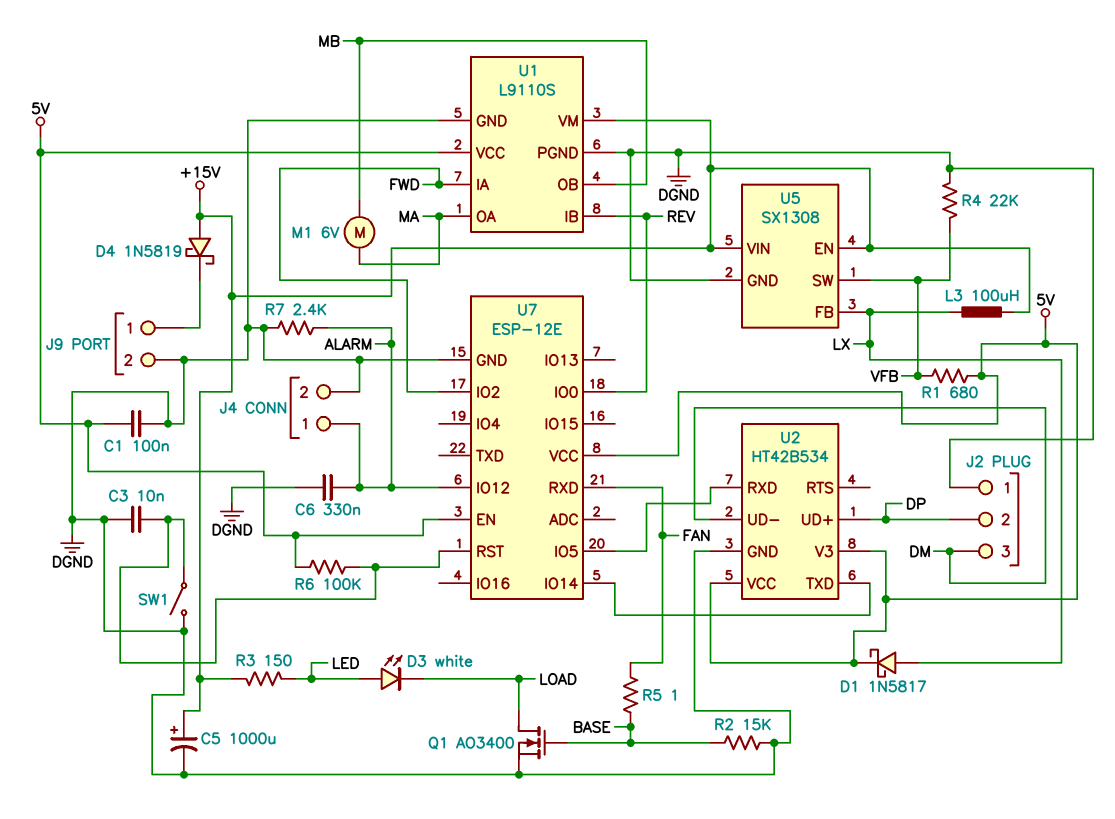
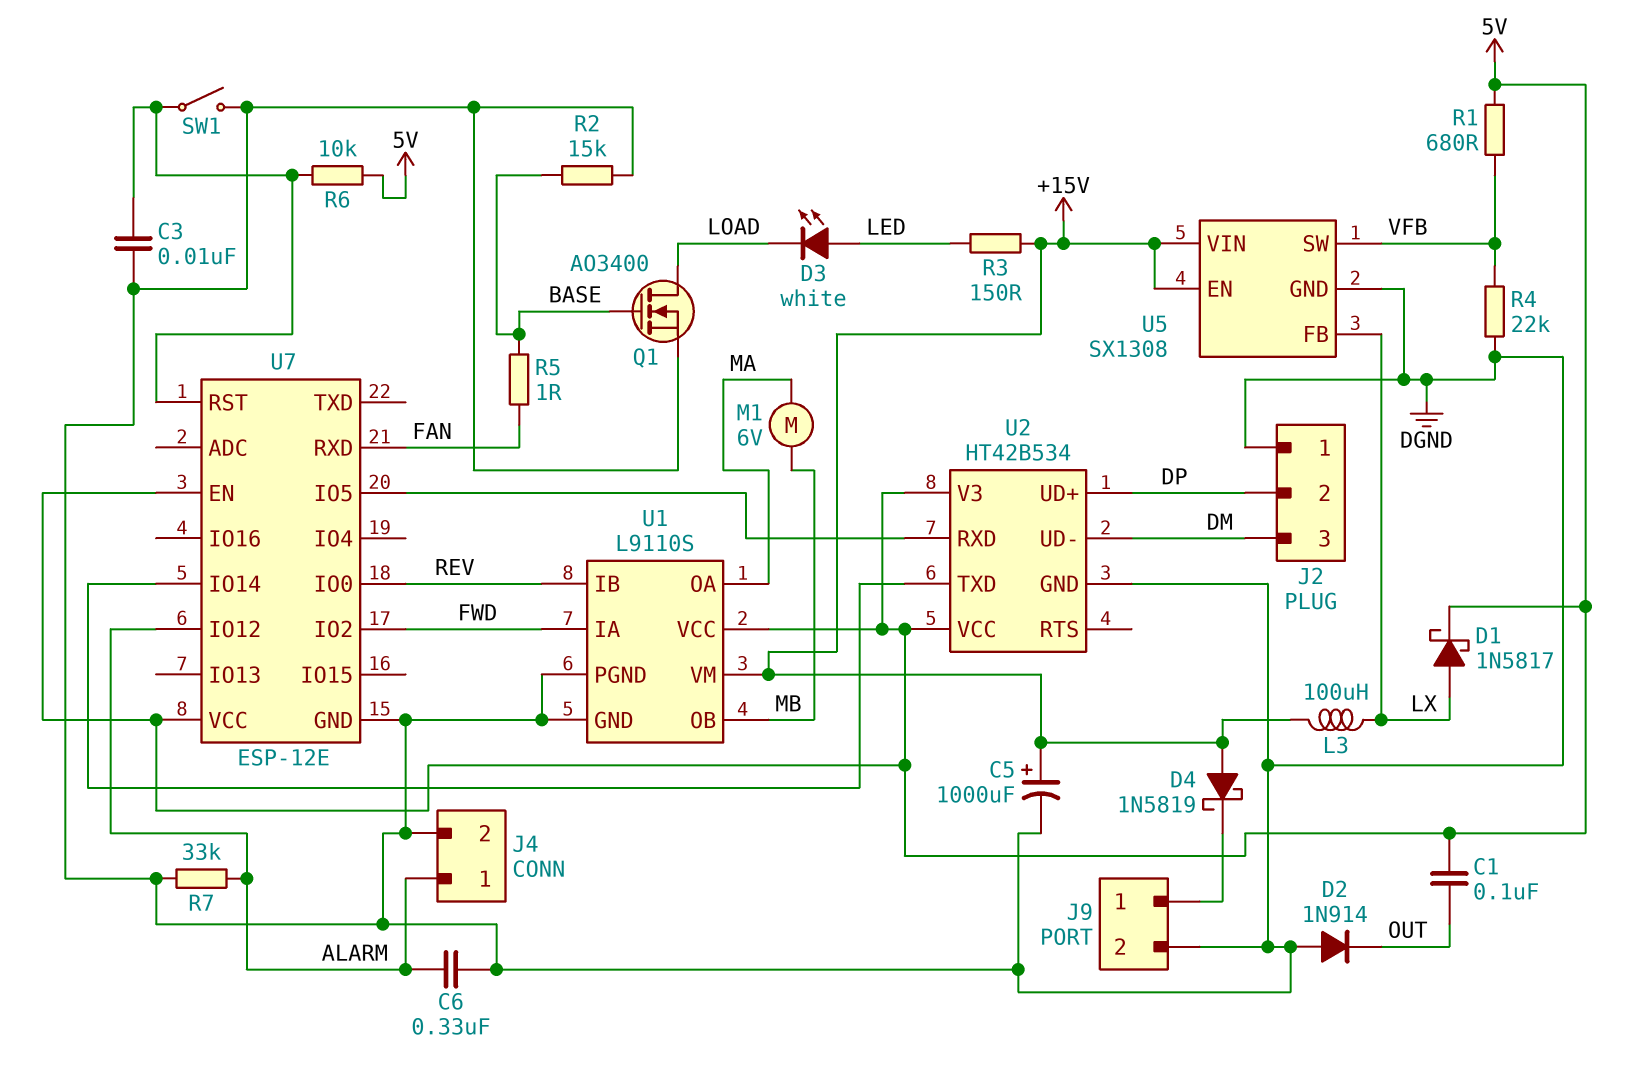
C1: 100nF (5V, DGND) -> 100nF (5V, OUT)
D2: none -> diode 1N914 (A DGND, K OUT)
R6: 100k (5V, U7/RST) -> 10k (5V, U7/RST)
R7: 2.4k (ALARM, DGND) -> 33k (ALARM, DGND)

